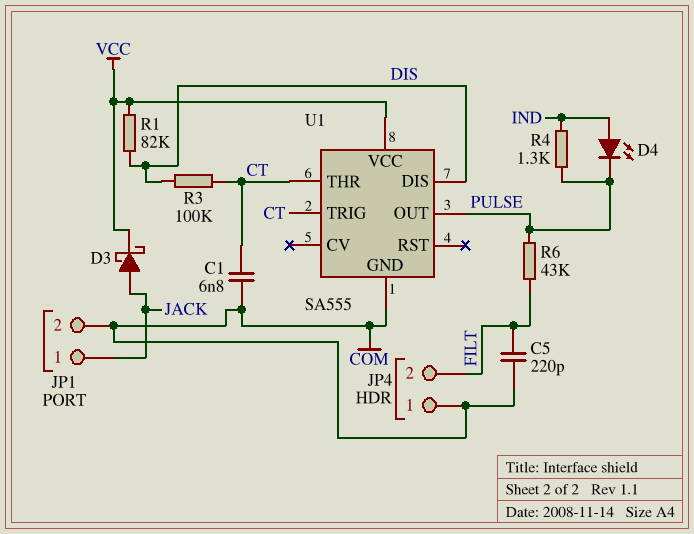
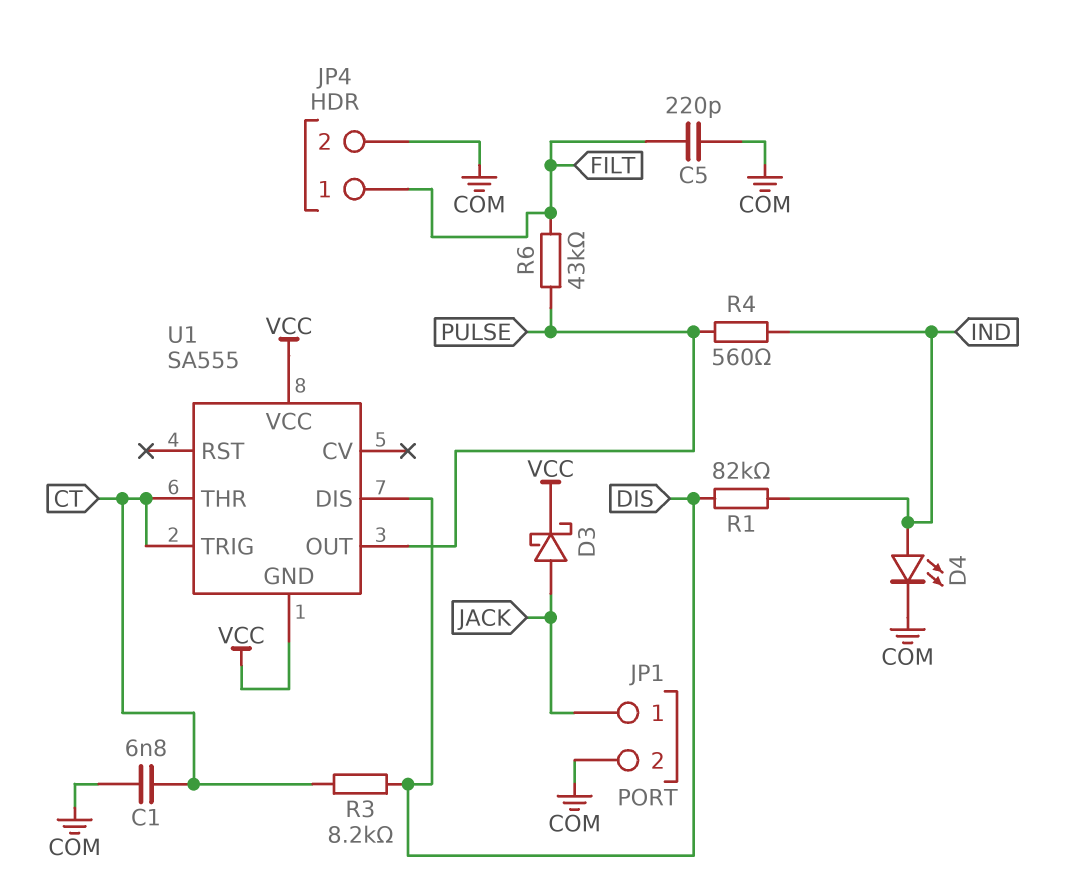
D4: LED (A IND, K PULSE) -> LED (A IND, K COM)
JP4 pin 1: COM -> FILT
JP4 pin 2: FILT -> COM
R1: 82k (DIS, VCC) -> 82k (DIS, IND)
R3: 100k (CT, DIS) -> 8.2k (CT, DIS)
R4: 1.3k (IND, PULSE) -> 560 (IND, PULSE)
U1 pin GND: COM -> VCC

